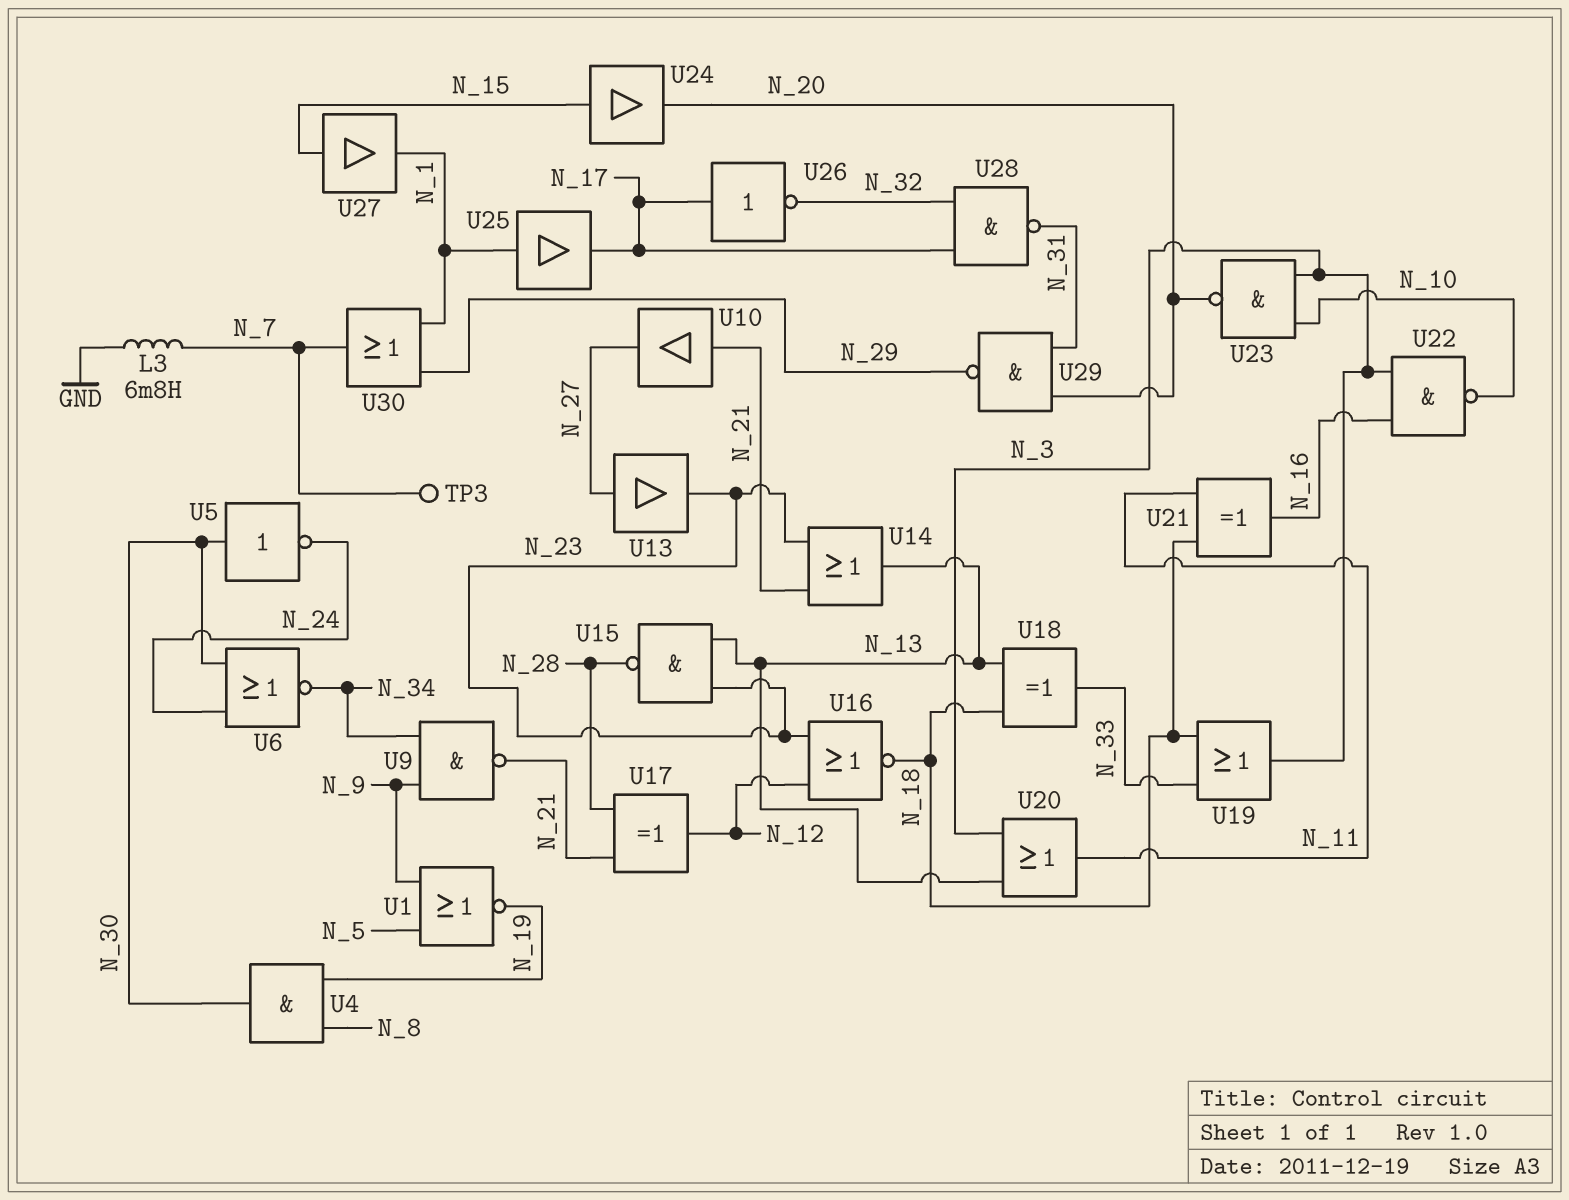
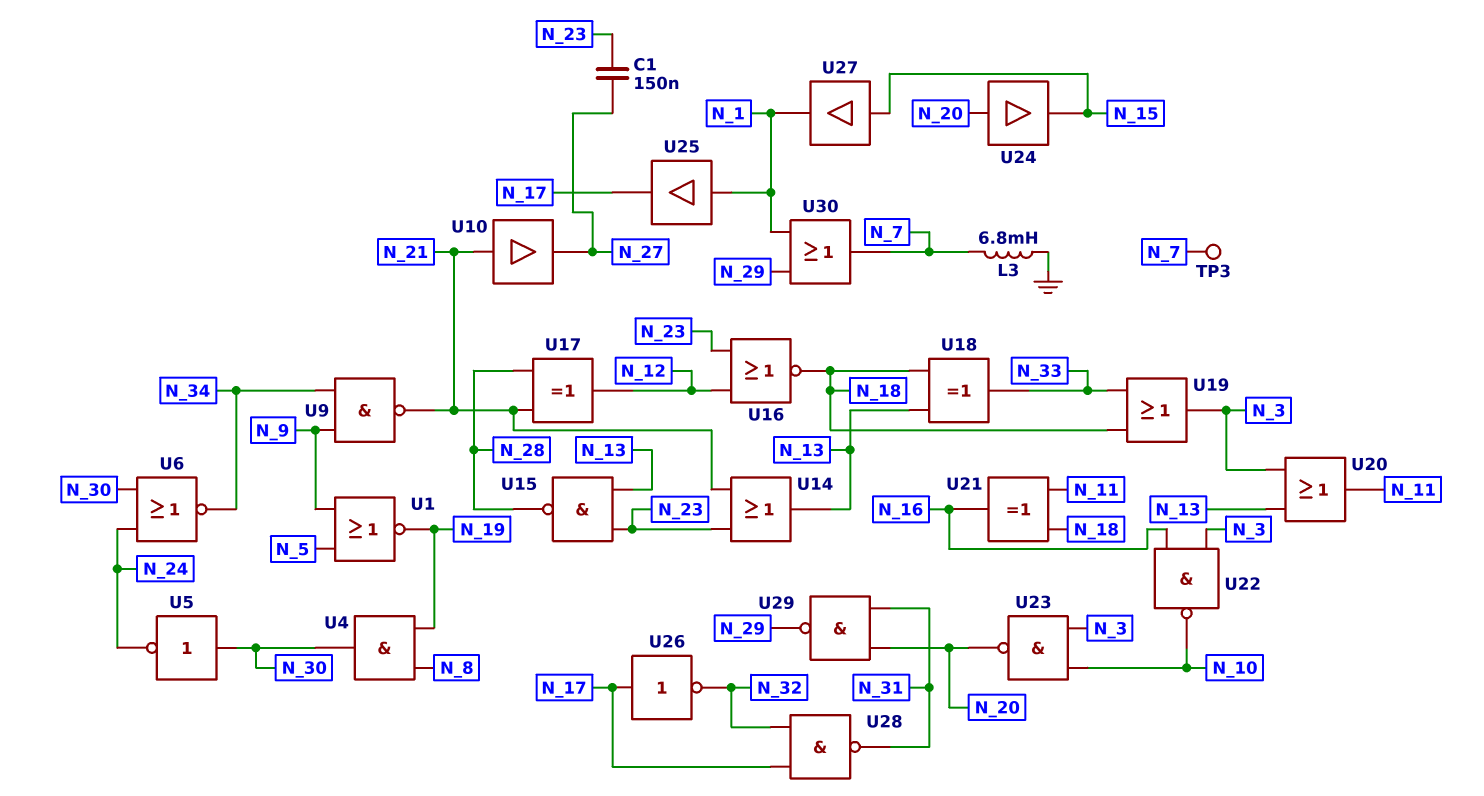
C1: none -> 150nF (N_23, N_27)
U13: buffer (in N_27, out N_23) -> none
U24: buffer (in N_15, out N_20) -> buffer (in N_20, out N_15)

